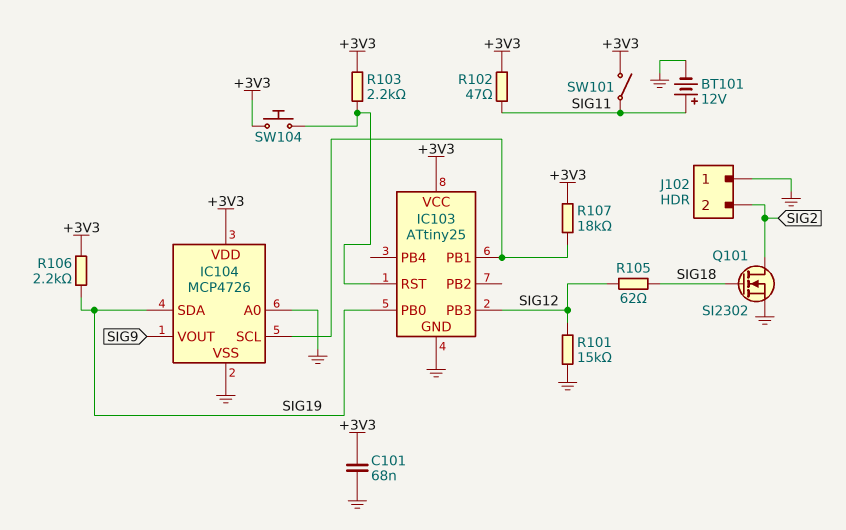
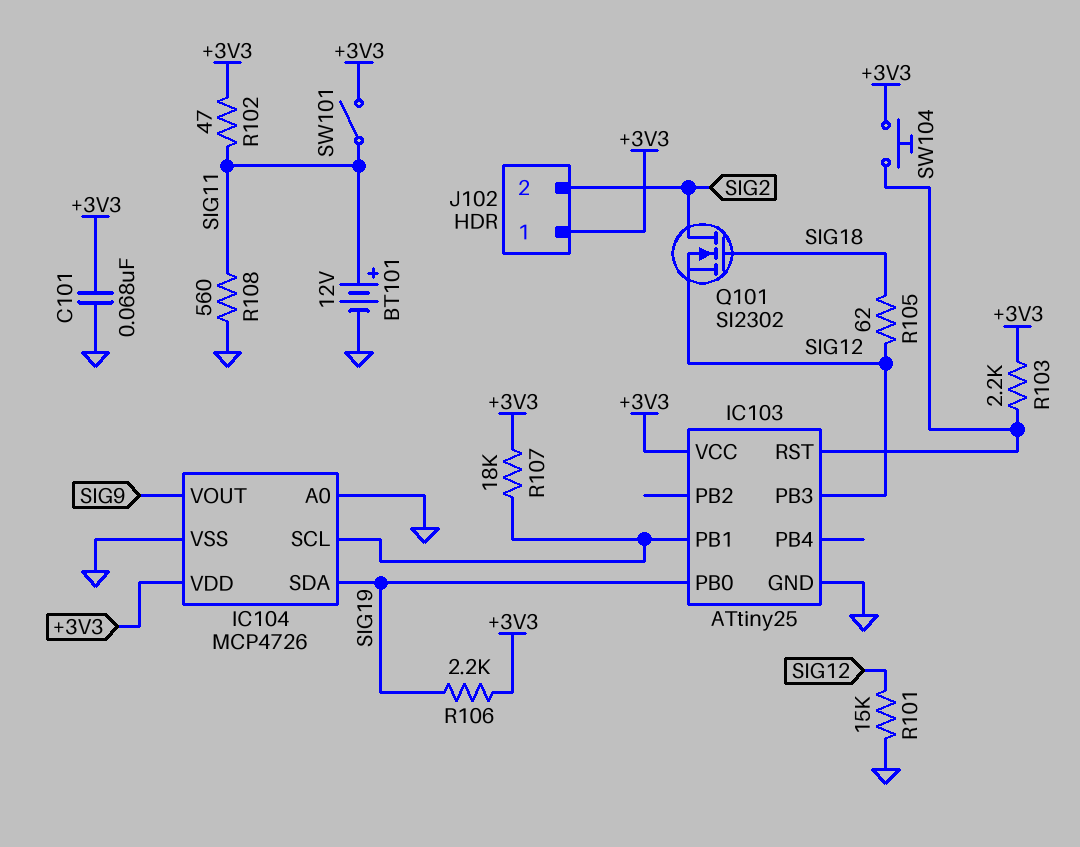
J102 pin 1: GND -> +3V3
Q101: NMOS SI2302 (G SIG18, D SIG2, S GND) -> NMOS SI2302 (G SIG18, D SIG2, S SIG12)
R108: none -> 560 (GND, SIG11)

